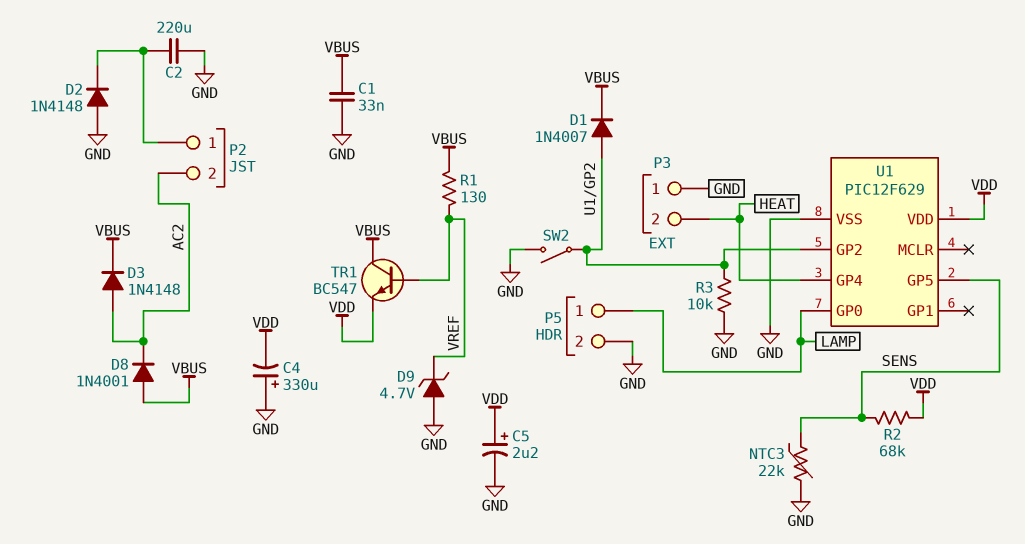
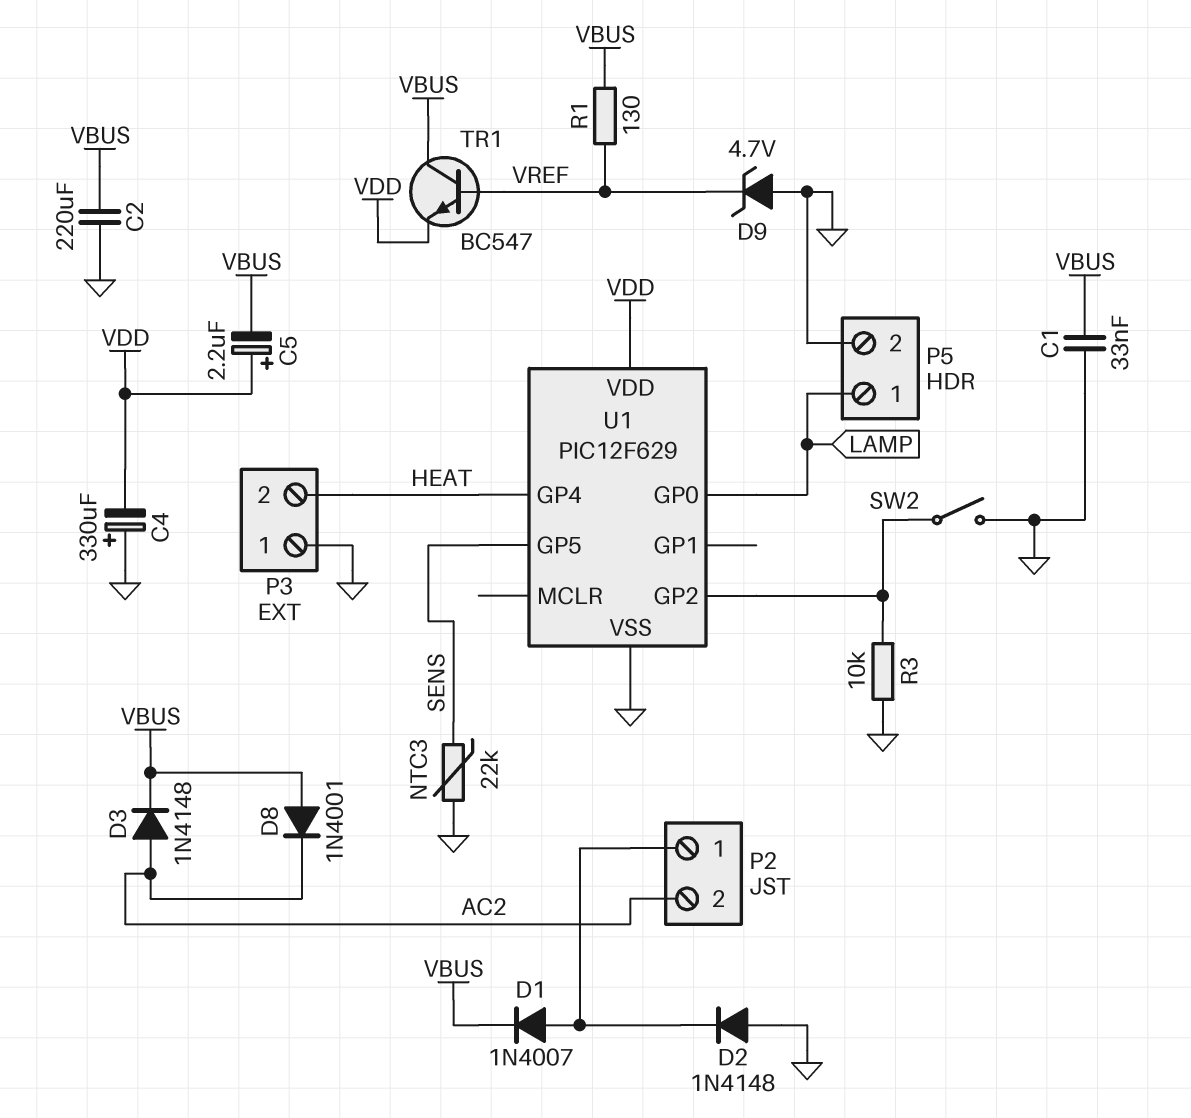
C2: 220uF (GND, P2/1) -> 220uF (GND, VBUS)
C5: 2.2uF (plus VDD, minus GND) -> 2.2uF (plus VDD, minus VBUS)
D1: diode 1N4007 (A U1/GP2, K VBUS) -> diode 1N4007 (A P2/1, K VBUS)
R2: 68k (SENS, VDD) -> none

